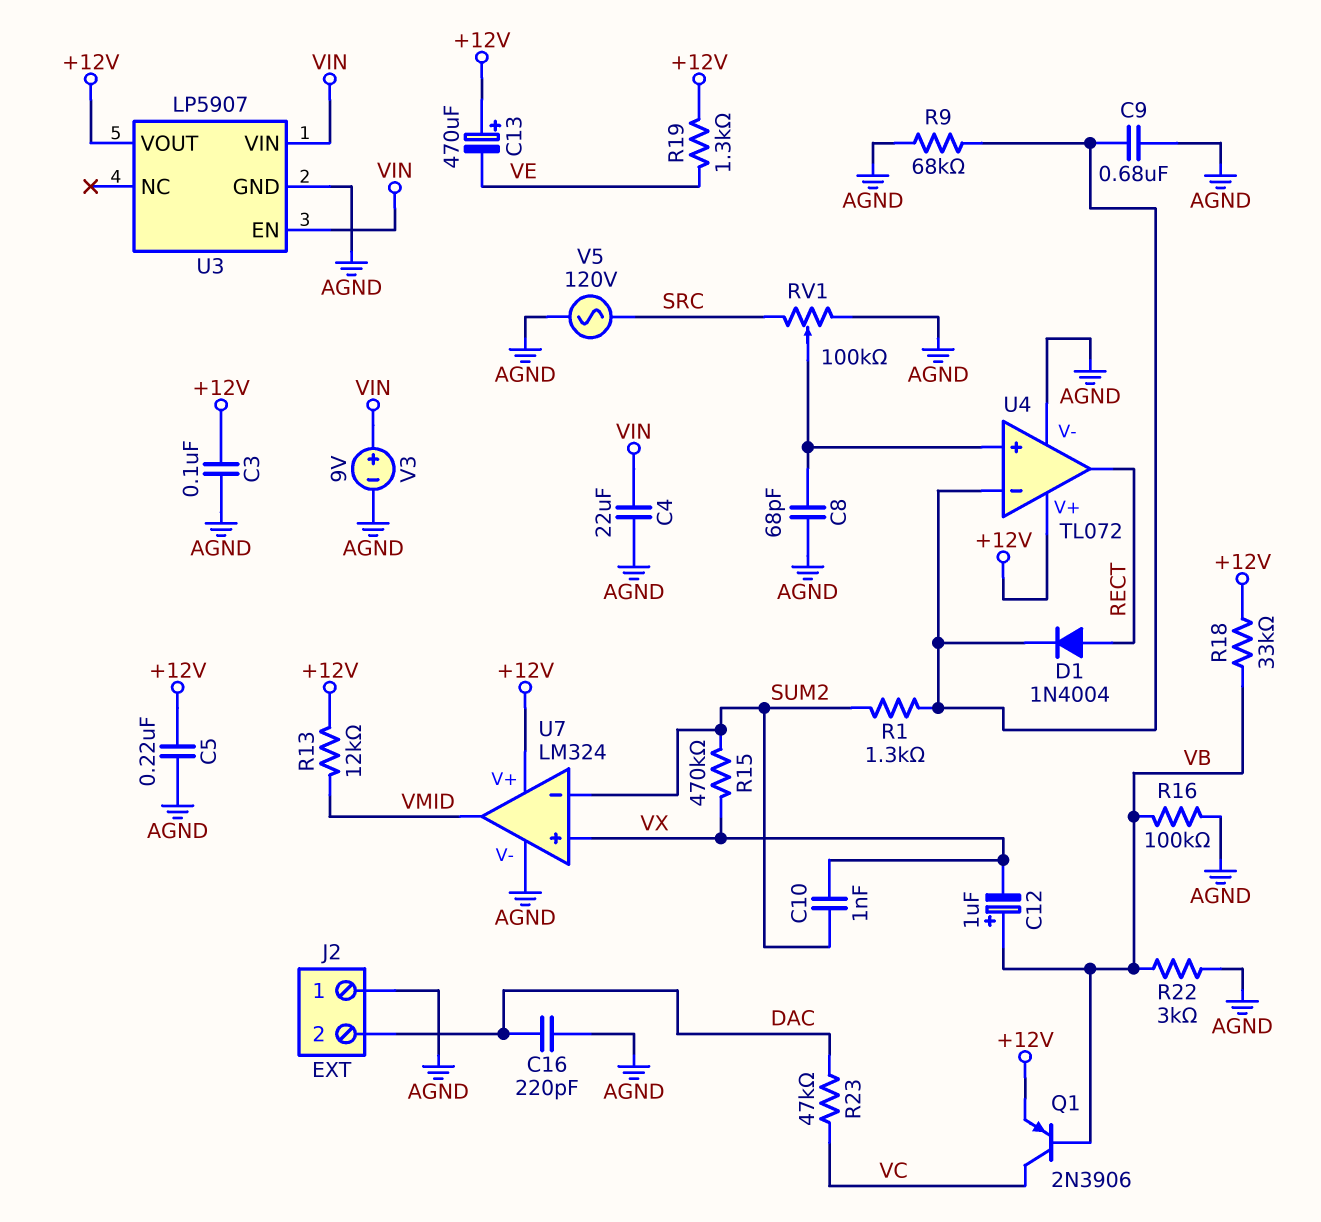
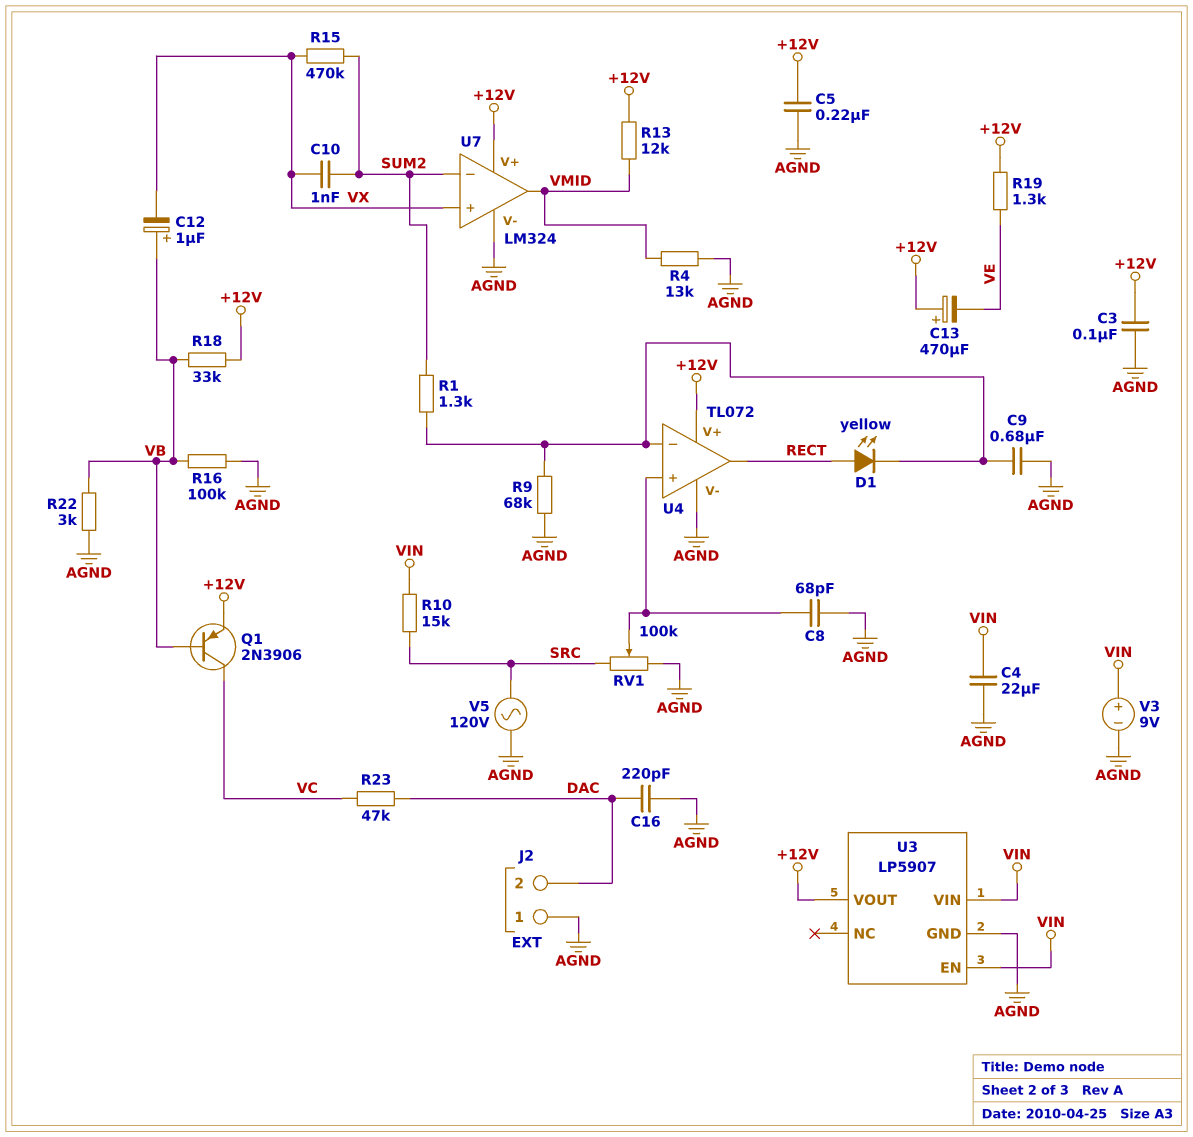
D1: diode 1N4004 (A RECT, K U4/in-) -> LED yellow (A RECT, K U4/in-)
R4: none -> 13k (AGND, VMID)
R10: none -> 15k (SRC, VIN)

